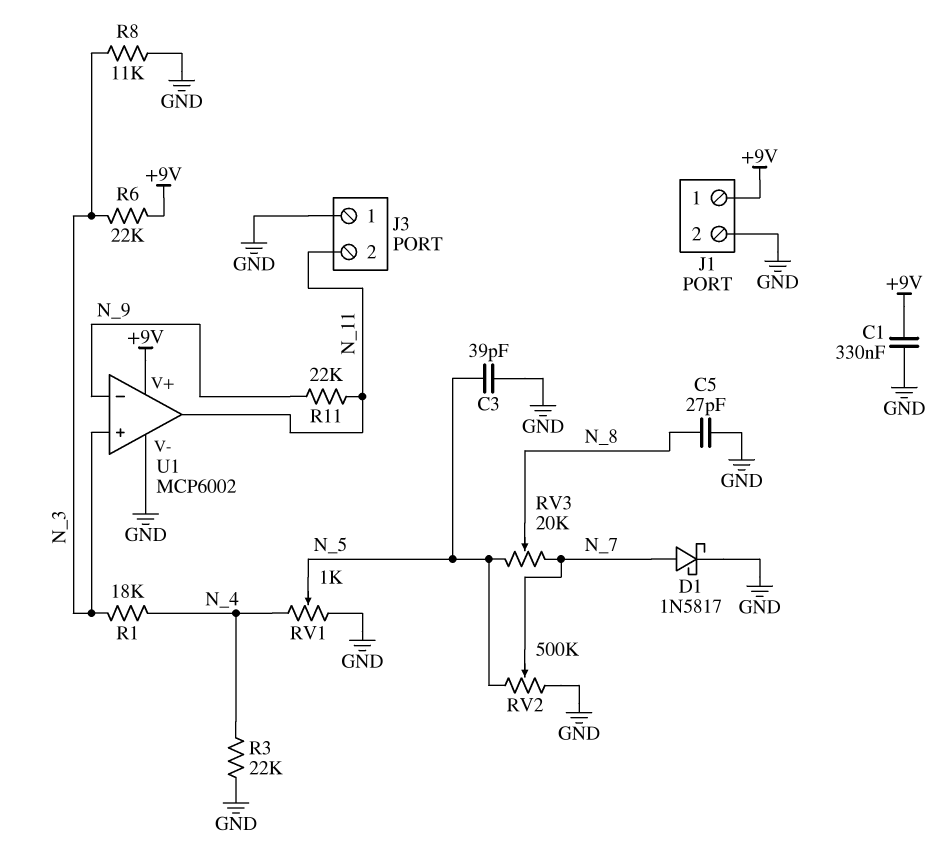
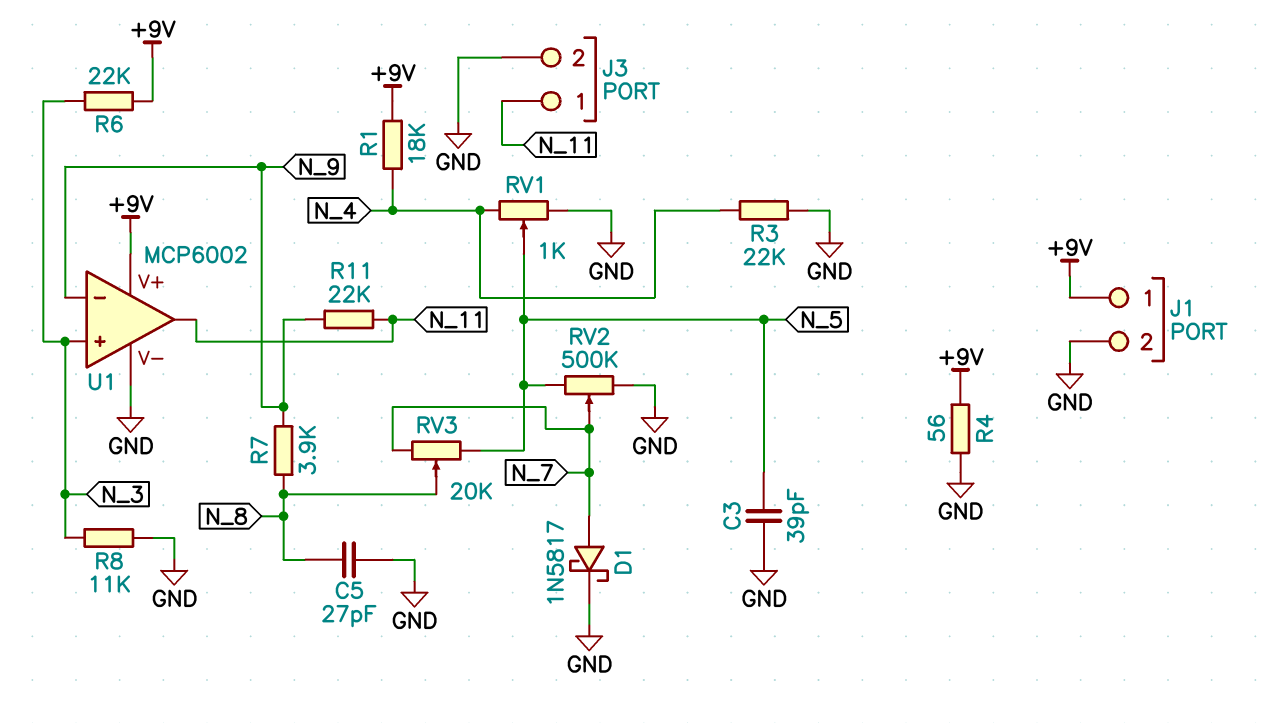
C1: 330nF (+9V, GND) -> none
J3 pin 1: GND -> N_11
J3 pin 2: N_11 -> GND
R1: 18k (N_3, N_4) -> 18k (+9V, N_4)
R4: none -> 56 (+9V, GND)
R7: none -> 3.9k (N_8, N_9)

